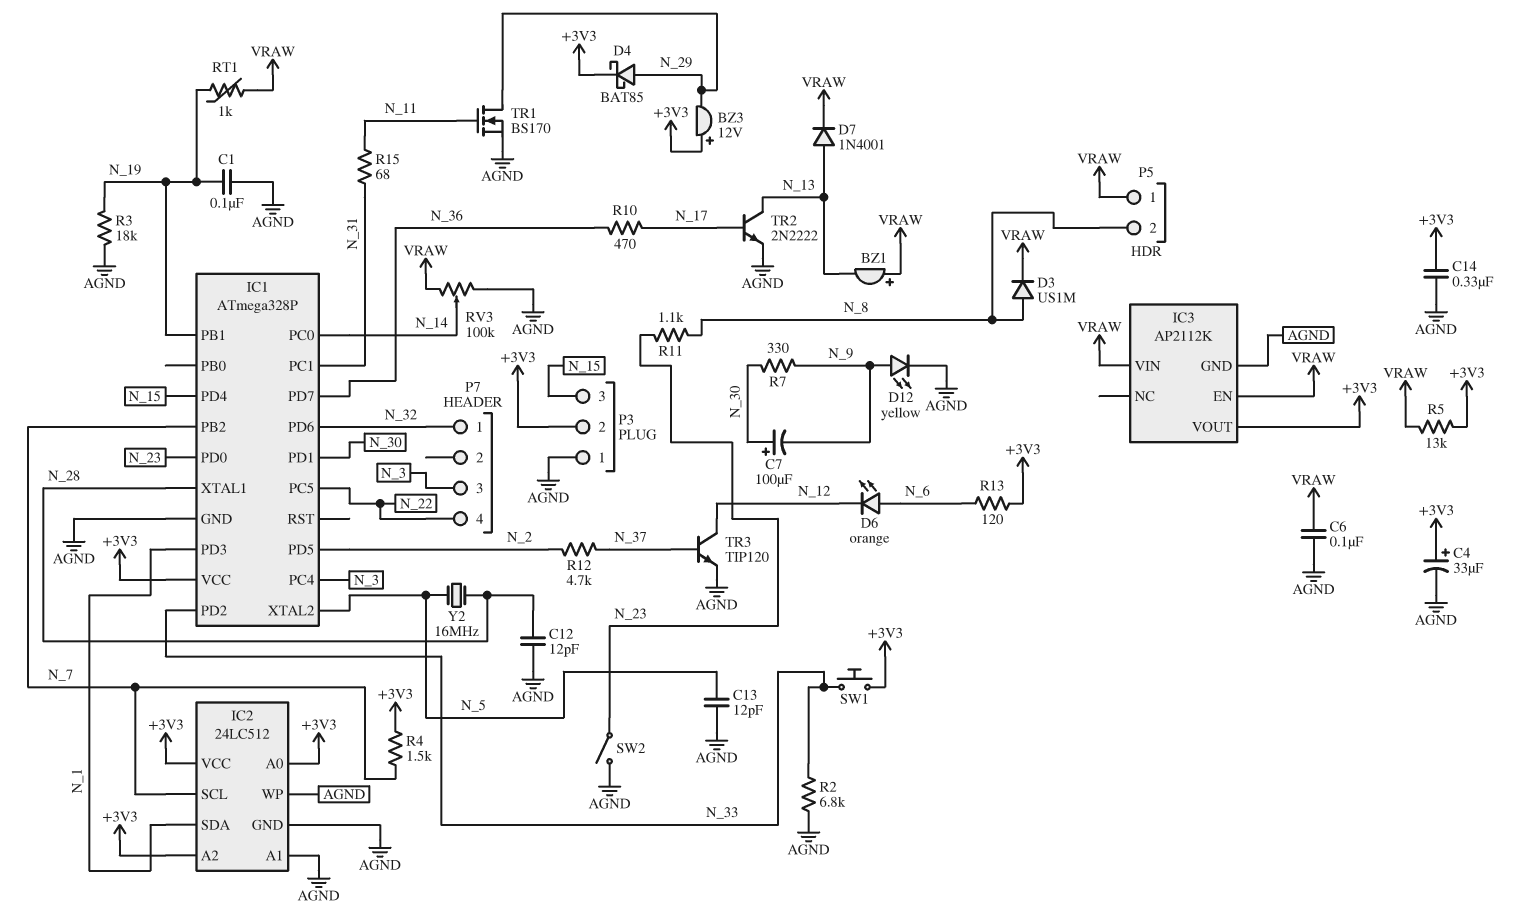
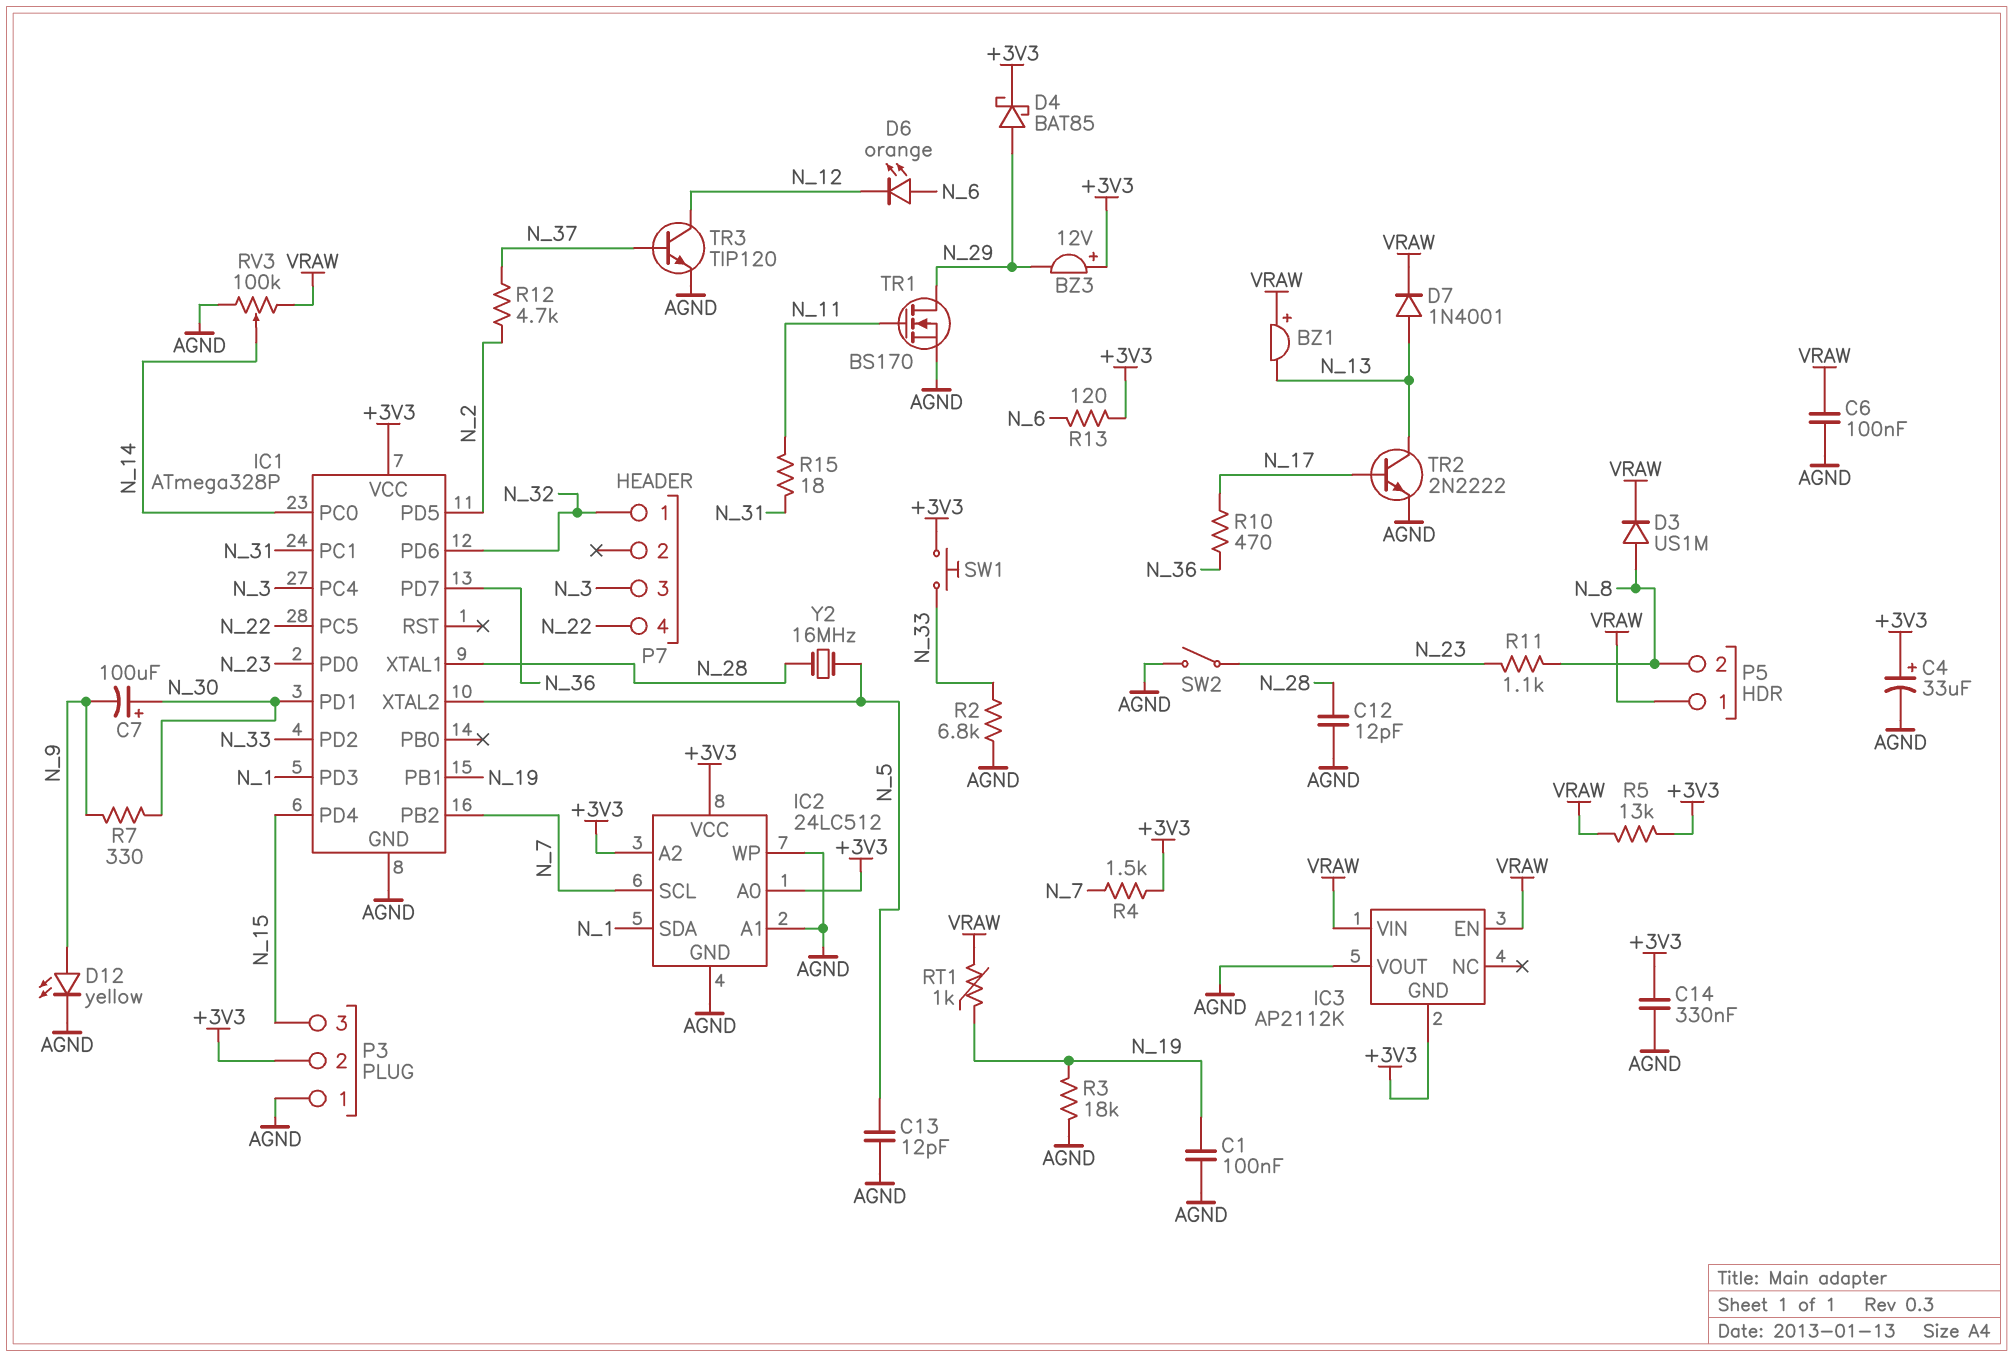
IC3 pin GND: AGND -> +3V3
IC3 pin VOUT: +3V3 -> AGND
R15: 68 (N_11, N_31) -> 18 (N_11, N_31)

